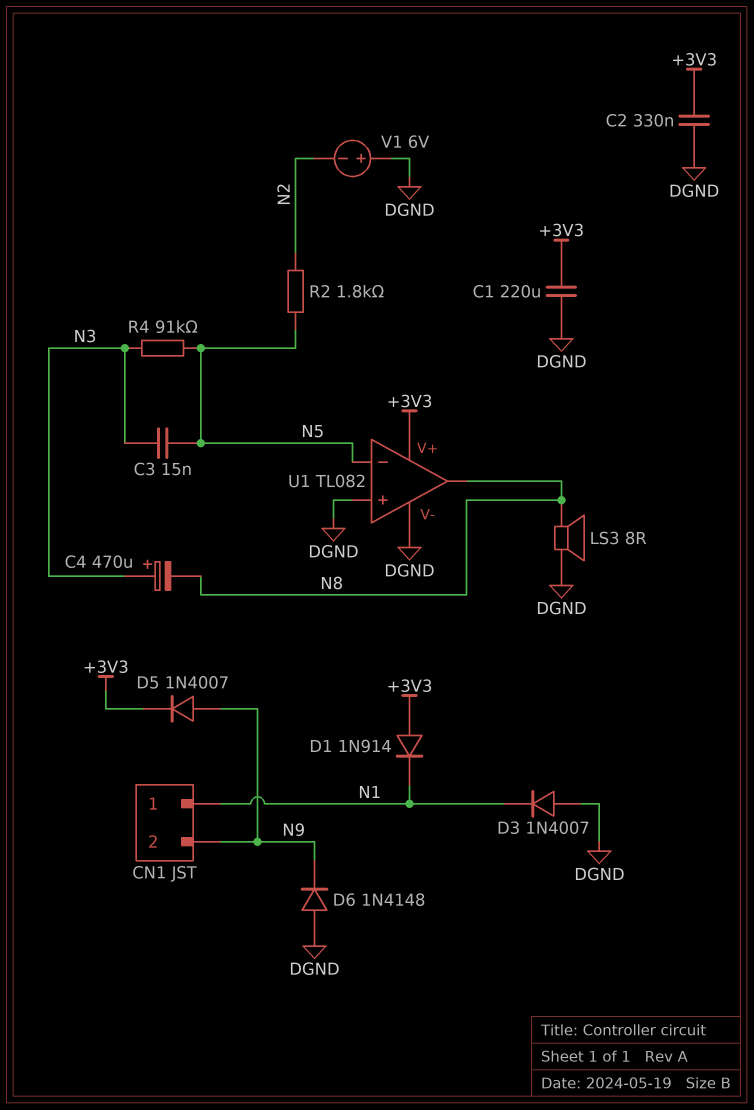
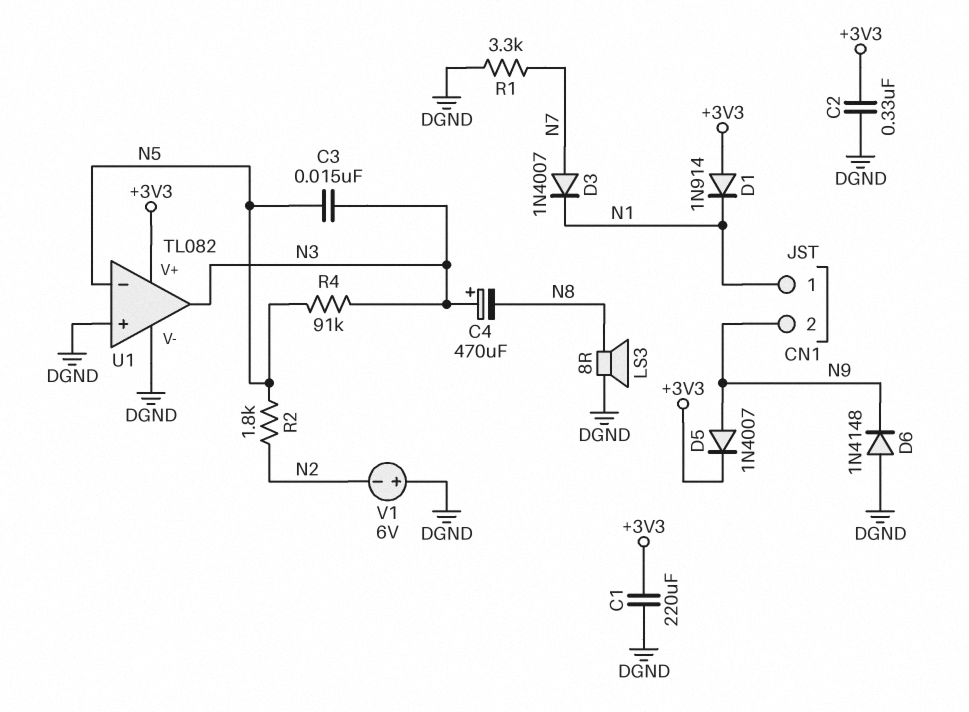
D3: diode 1N4007 (A DGND, K N1) -> diode 1N4007 (A N7, K N1)
R1: none -> 3.3k (DGND, N7)
U1 pin out: N8 -> N3

